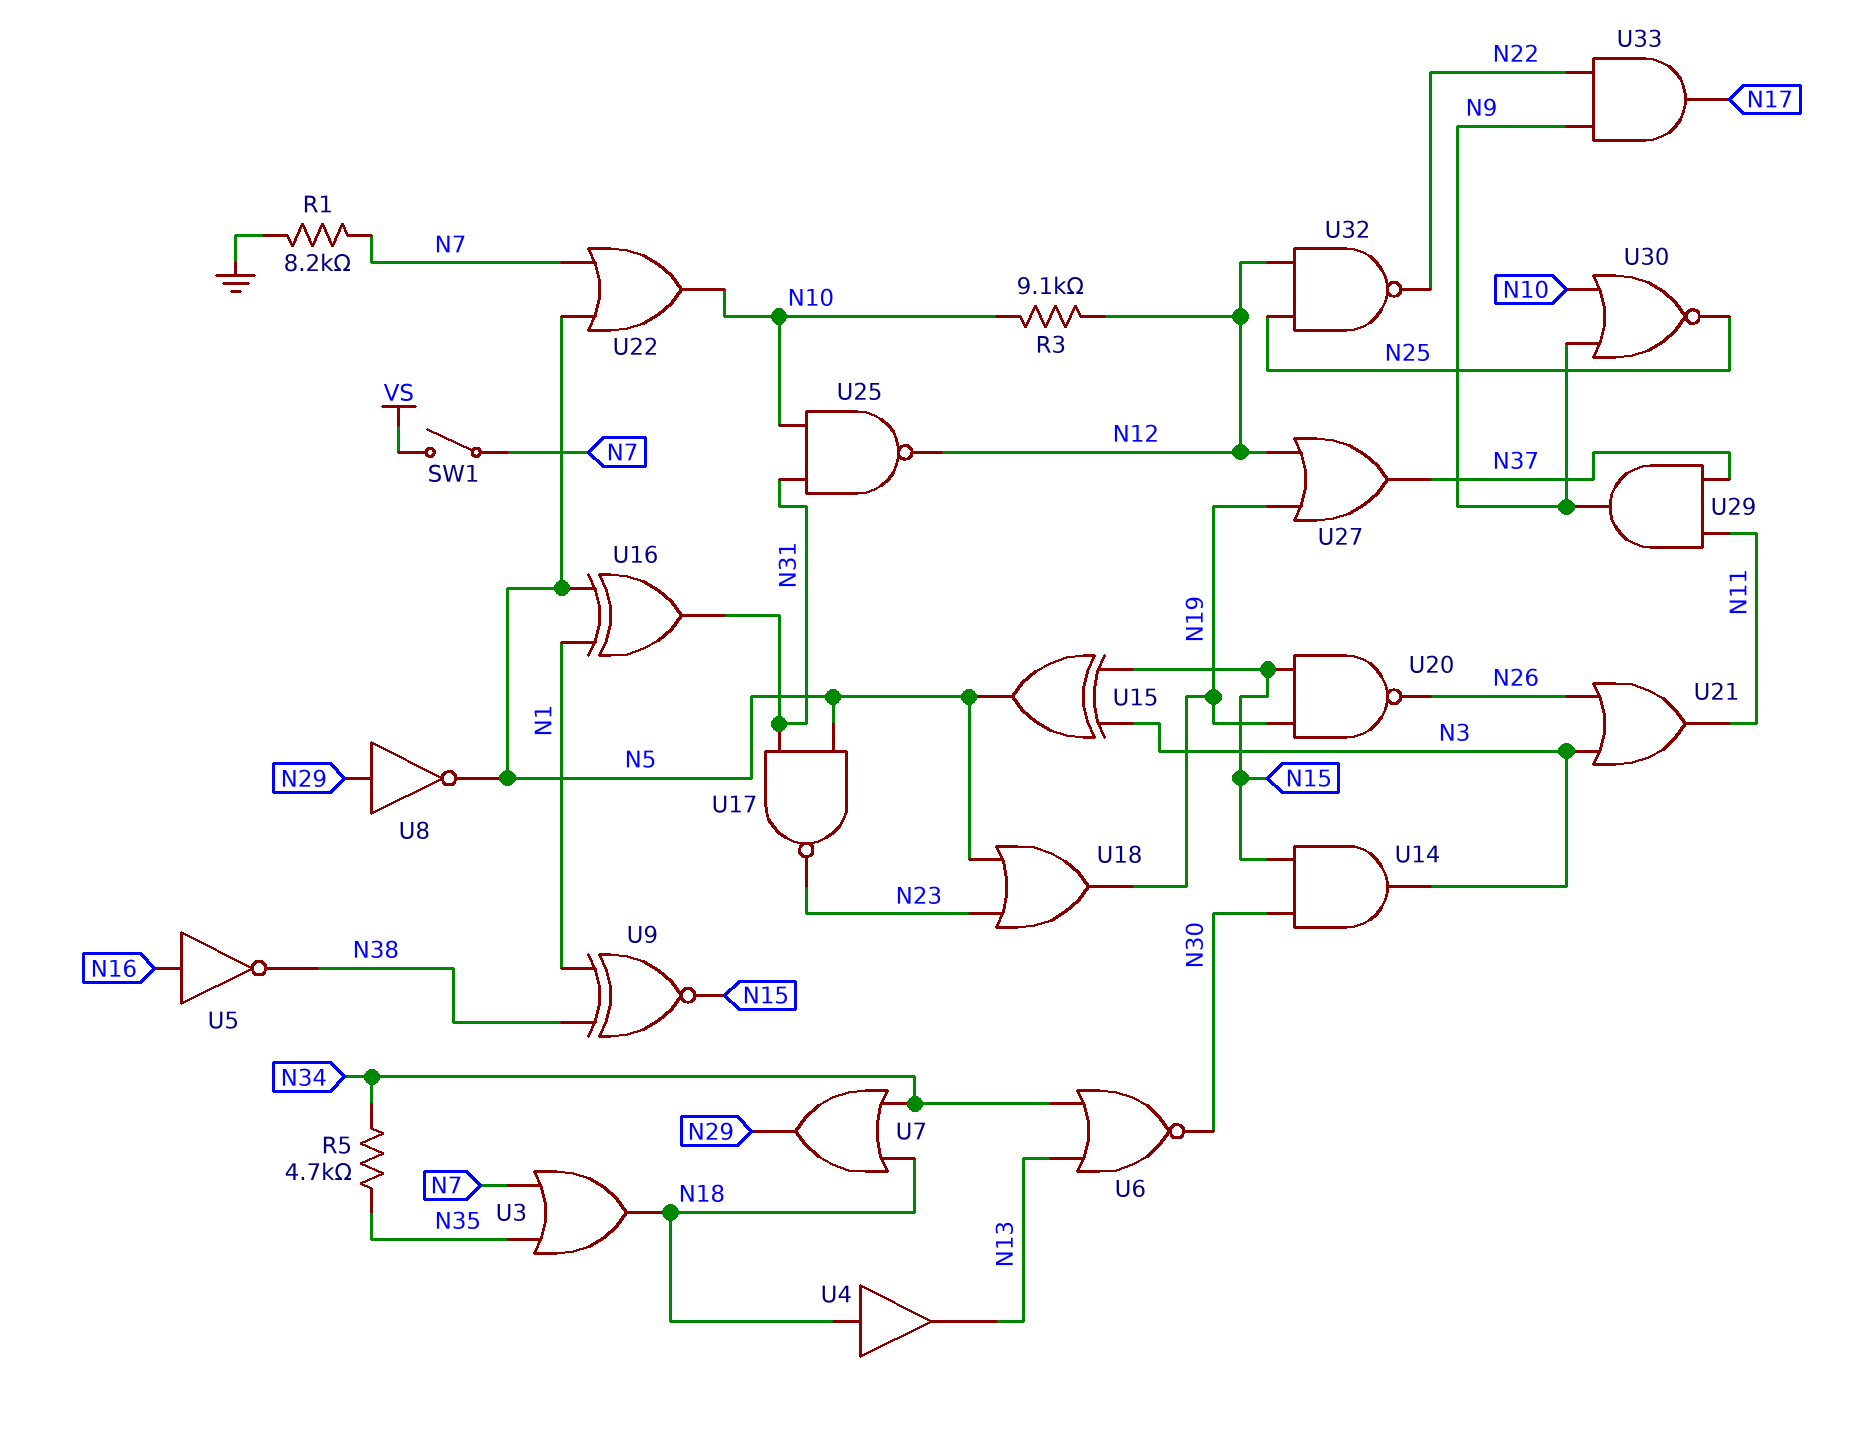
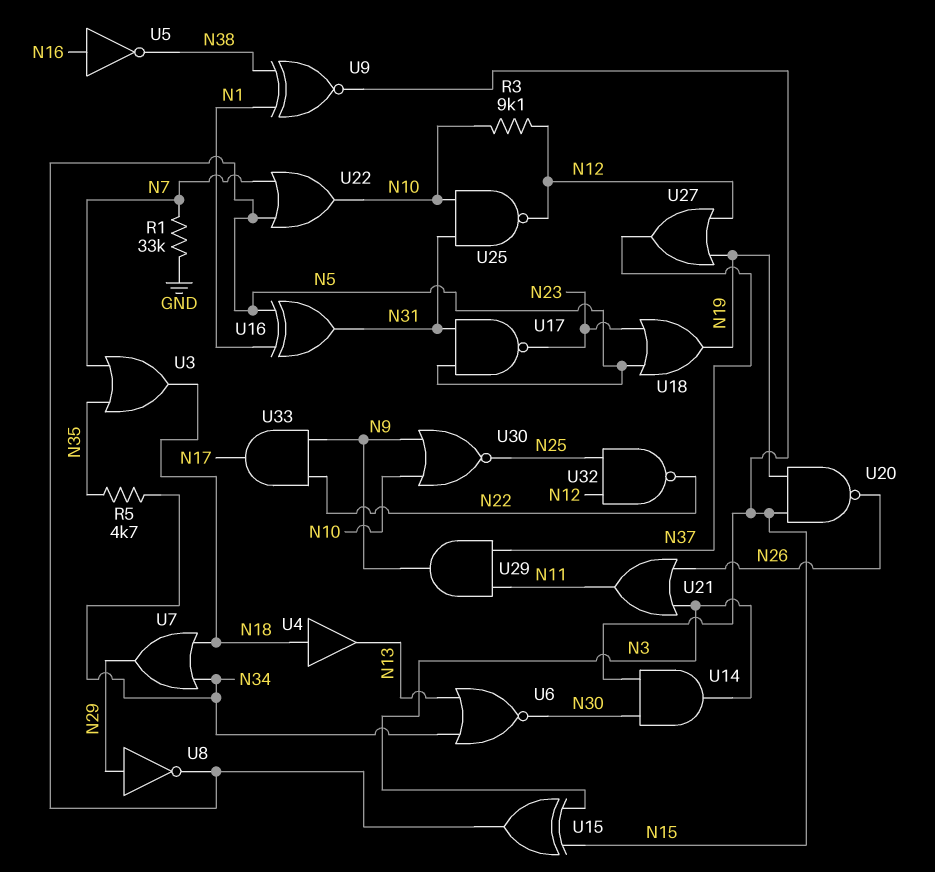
R1: 8.2k (GND, N7) -> 33k (GND, N7)
SW1: switch (N7, VS) -> none

